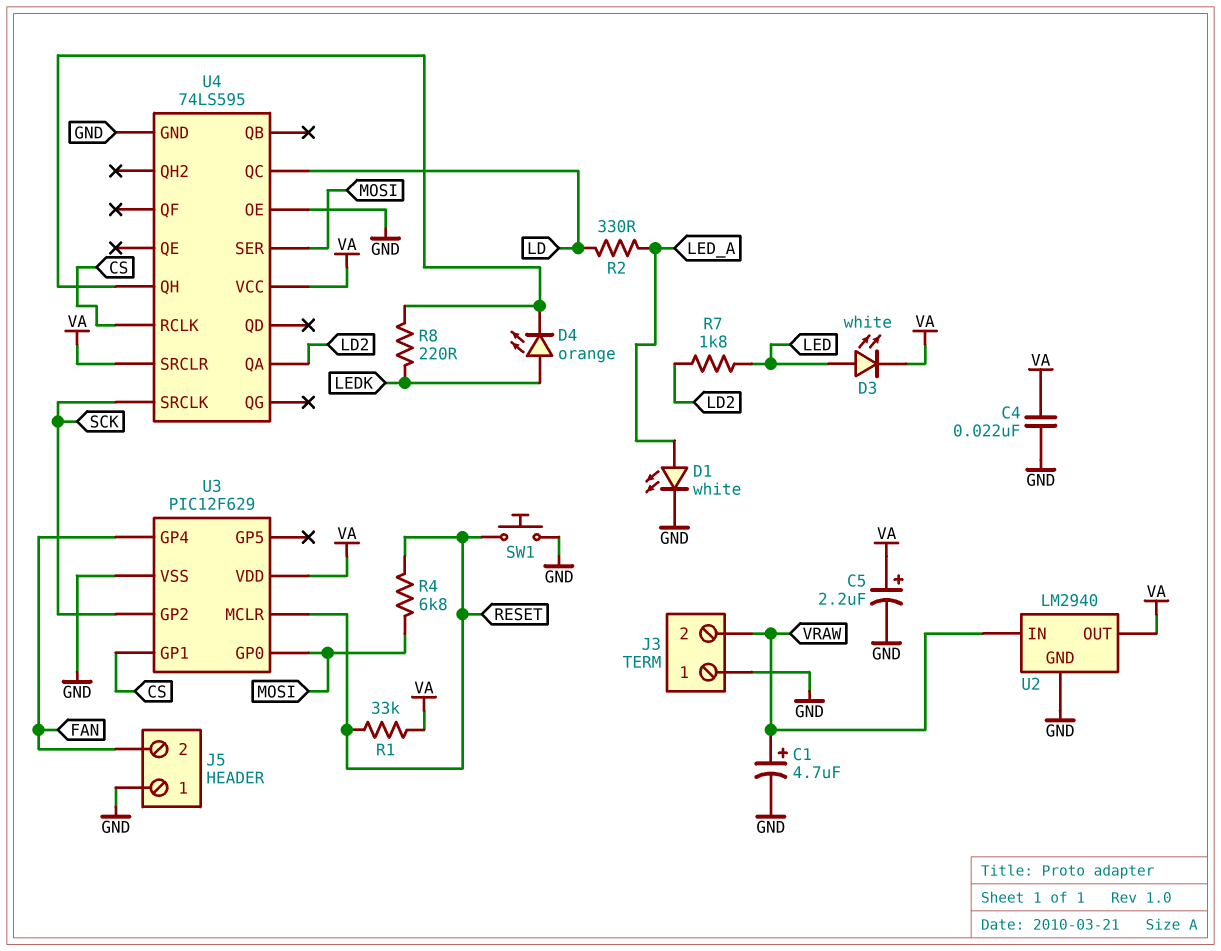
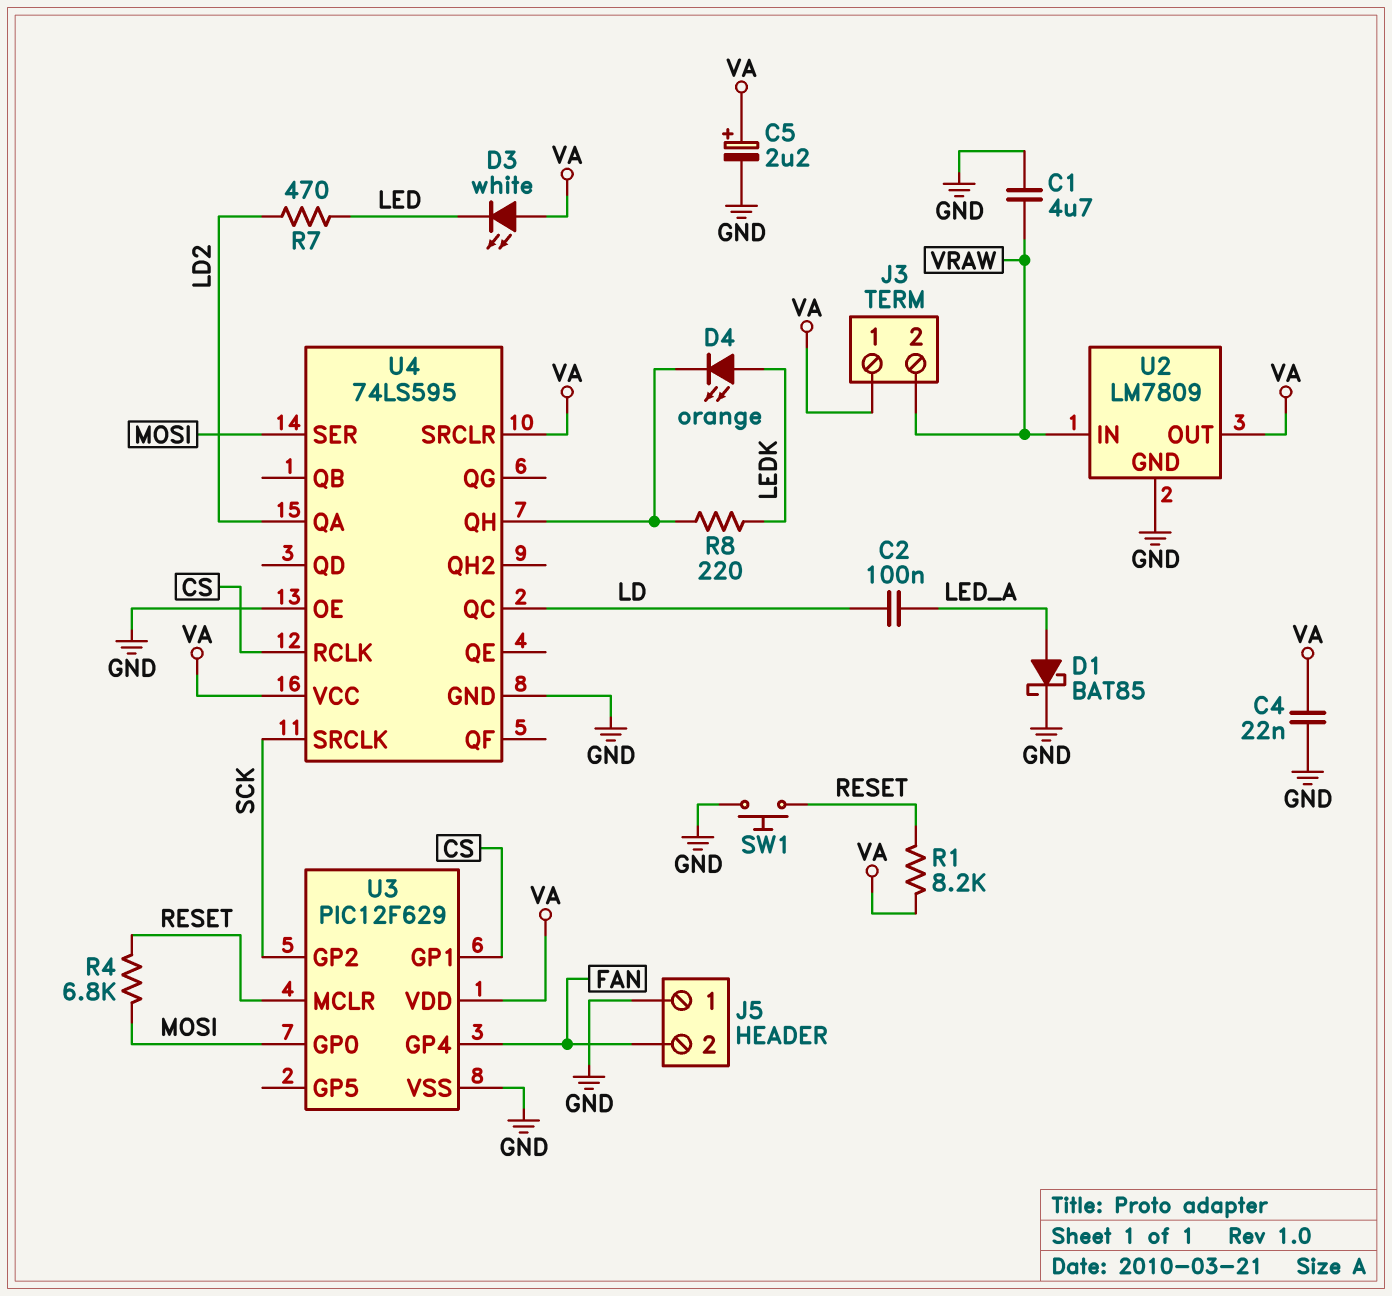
C1: 4.7uF (plus VRAW, minus GND) -> 4.7uF (GND, VRAW)
C2: none -> 100nF (LD, LED_A)
D1: LED white (A LED_A, K GND) -> schottky BAT85 (A LED_A, K GND)
D3: LED white (A LED, K VA) -> LED white (A VA, K LED)
J3 pin 1: GND -> VA
R1: 33k (RESET, VA) -> 8.2k (RESET, VA)
R2: 330 (LD, LED_A) -> none
R7: 1.8k (LD2, LED) -> 470 (LD2, LED)
U2: LM2940 -> LM7809

